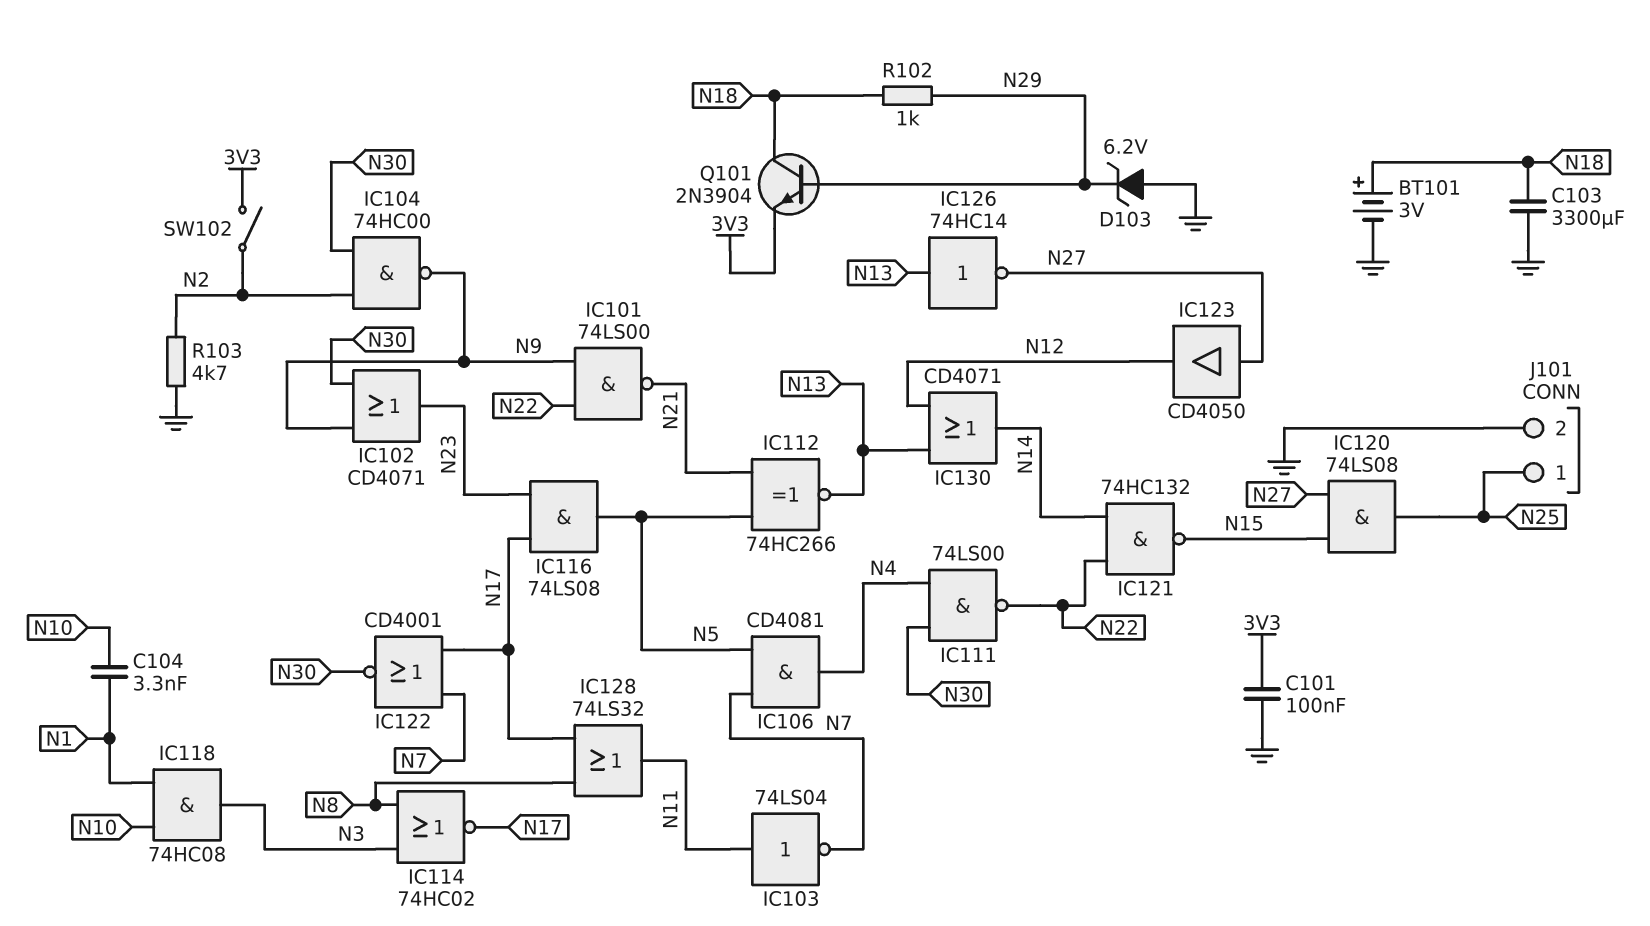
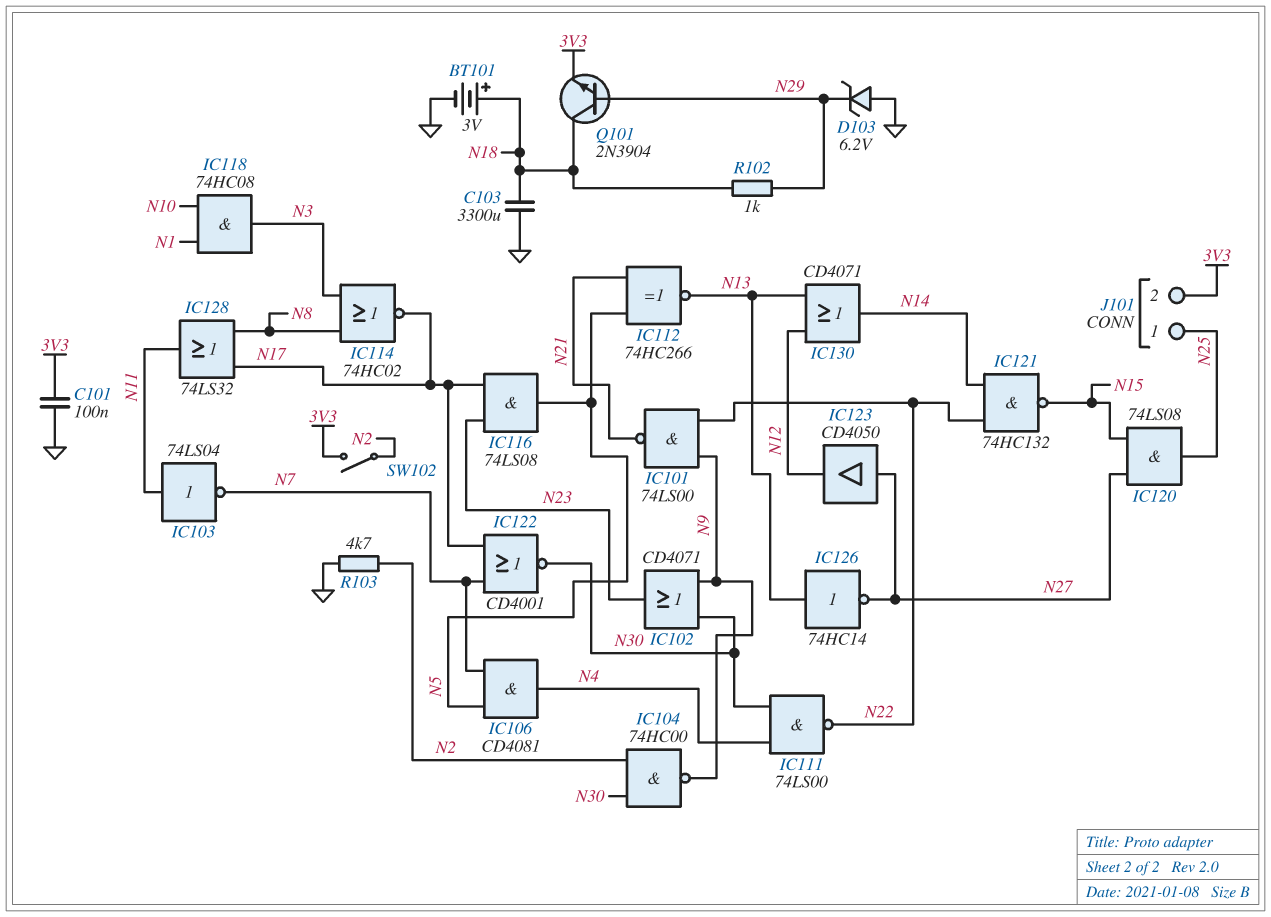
C104: 3.3nF (N1, N10) -> none
J101 pin 2: GND -> 3V3

